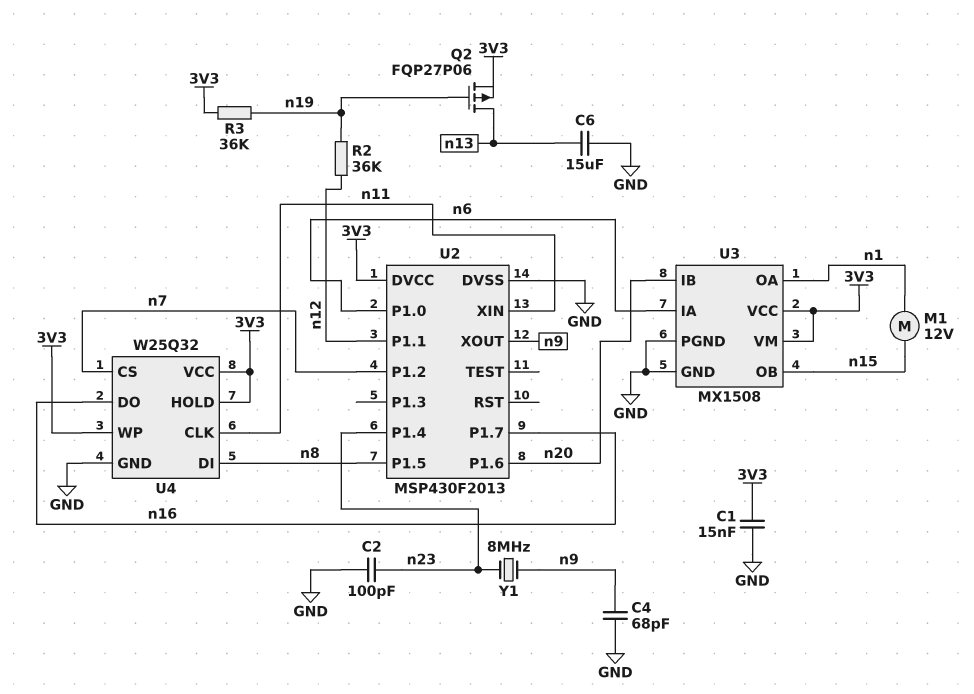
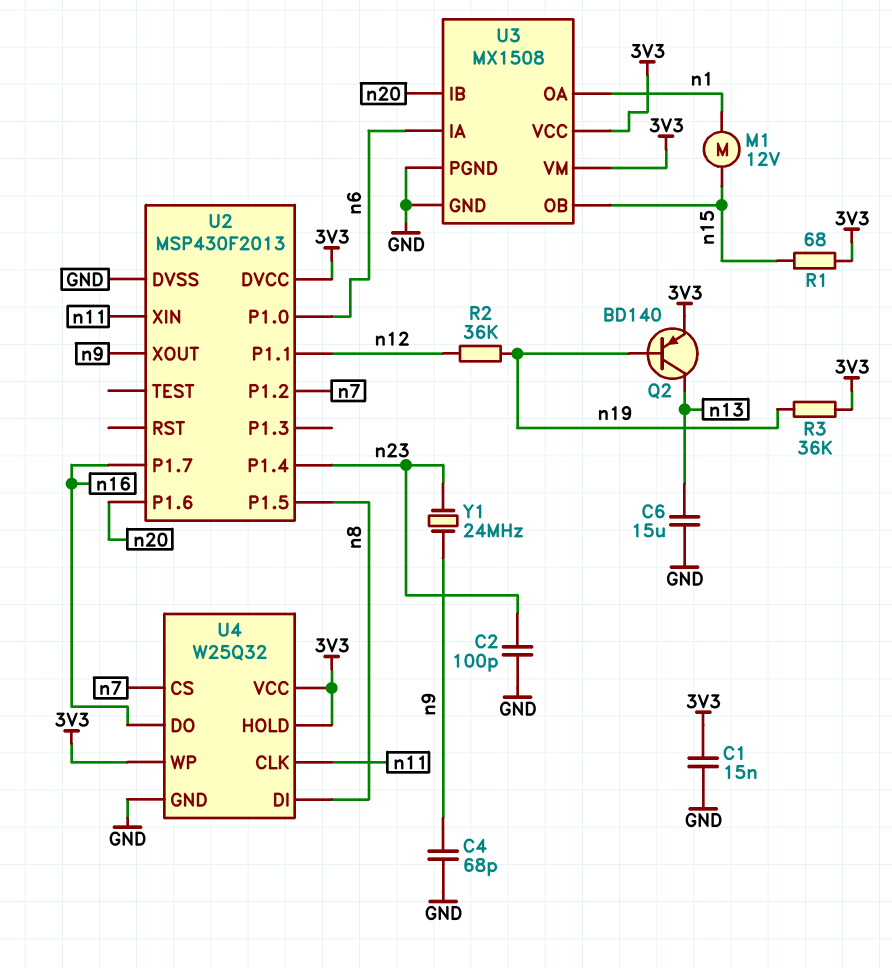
Q2: PMOS FQP27P06 (G n19, D n13, S 3V3) -> PNP BD140 (B n19, C n13, E 3V3)
R1: none -> 68 (3V3, n15)
Y1: 8MHz (n9, n23) -> 24MHz (n9, n23)

